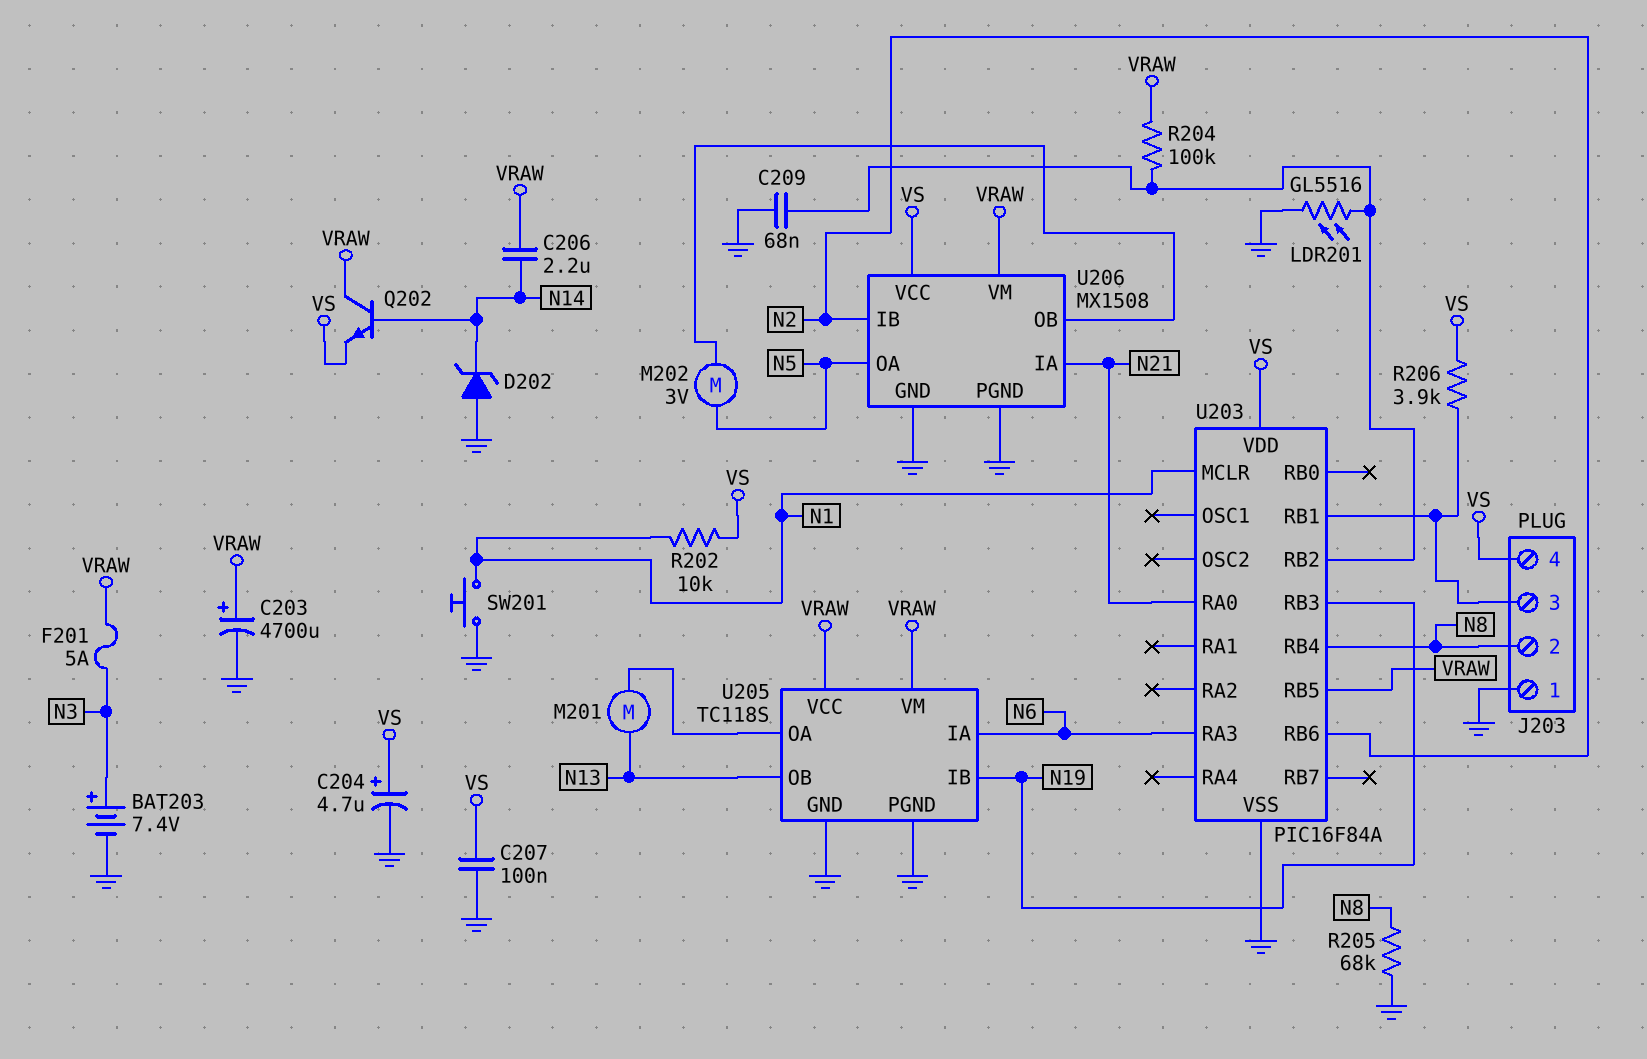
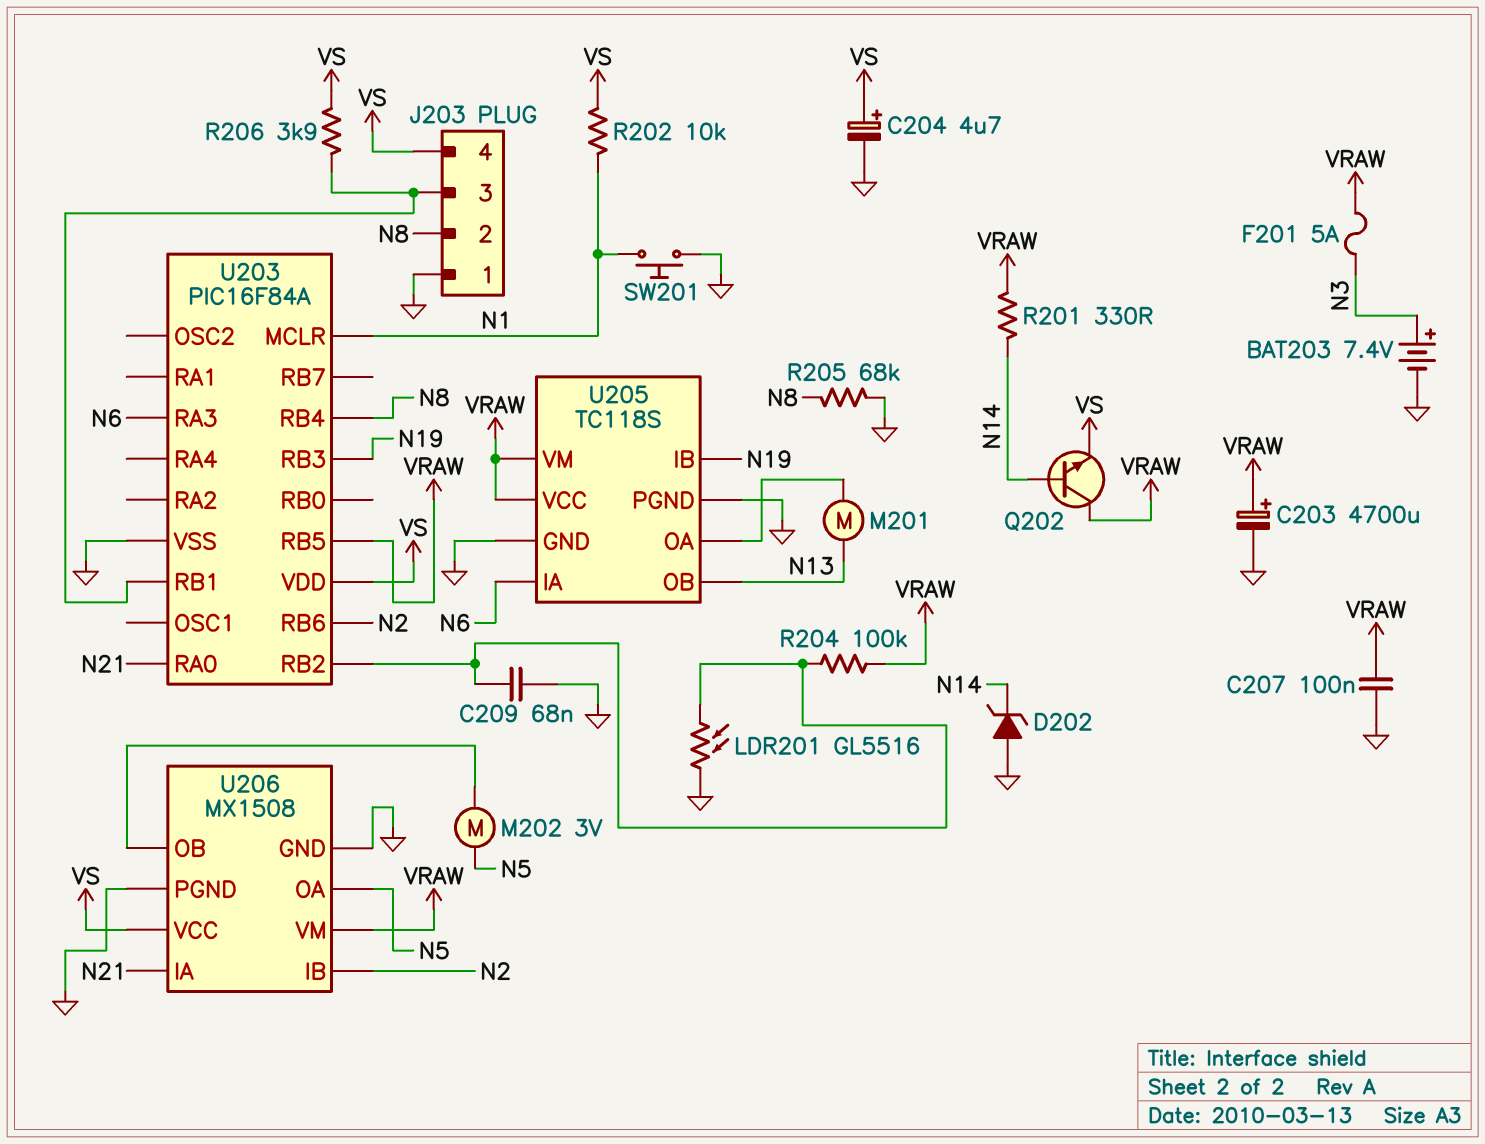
C206: 2.2uF (N14, VRAW) -> none
C207: 100nF (GND, VS) -> 100nF (GND, VRAW)
R201: none -> 330 (N14, VRAW)

